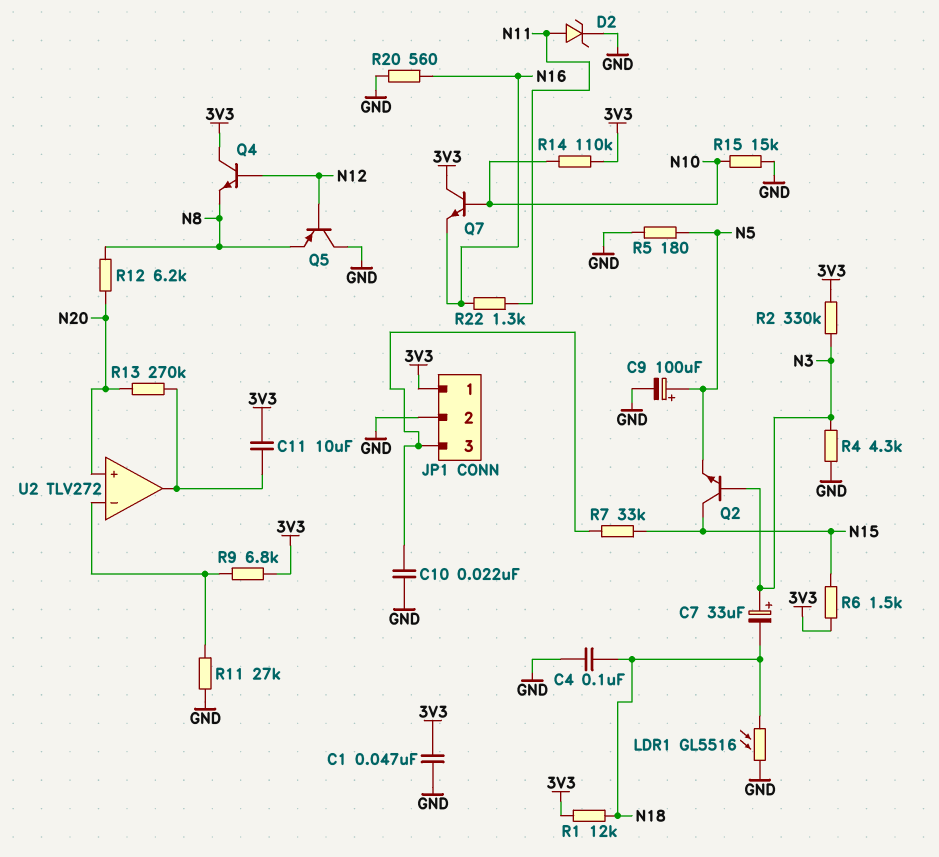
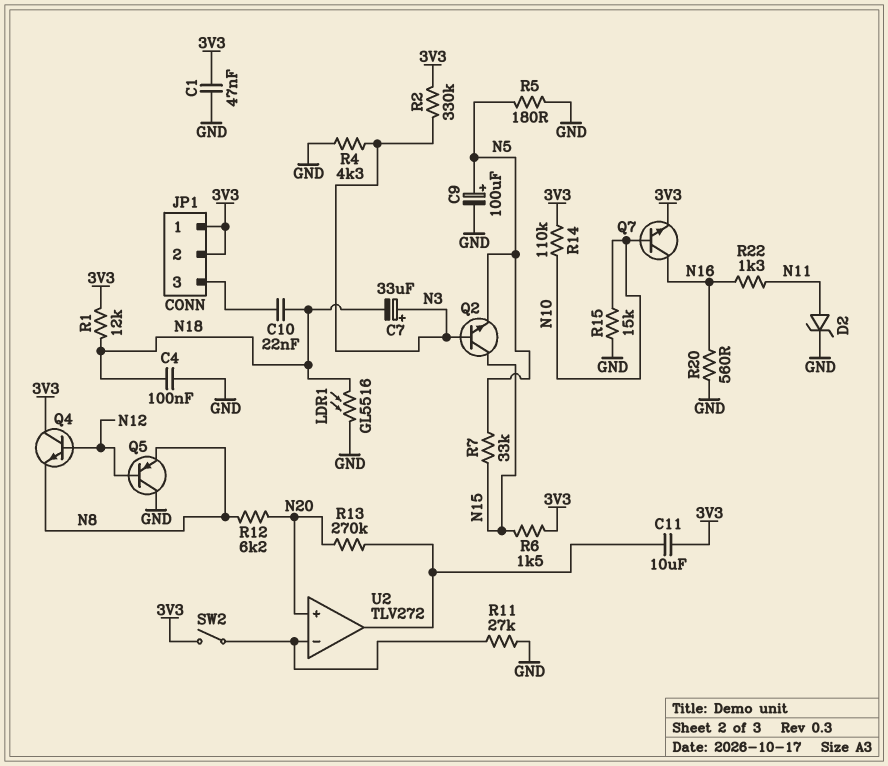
C10: 22nF (GND, JP1/3) -> 22nF (JP1/3, N18)
JP1 pin 2: GND -> 3V3
Q7: NPN (B N10, C 3V3, E N16) -> NPN (B N10, C N16, E 3V3)
R7: 33k (JP1/3, N15) -> 33k (N5, N15)
R9: 6.8k (3V3, U2/in-) -> none
SW2: none -> switch (3V3, U2/in-)

